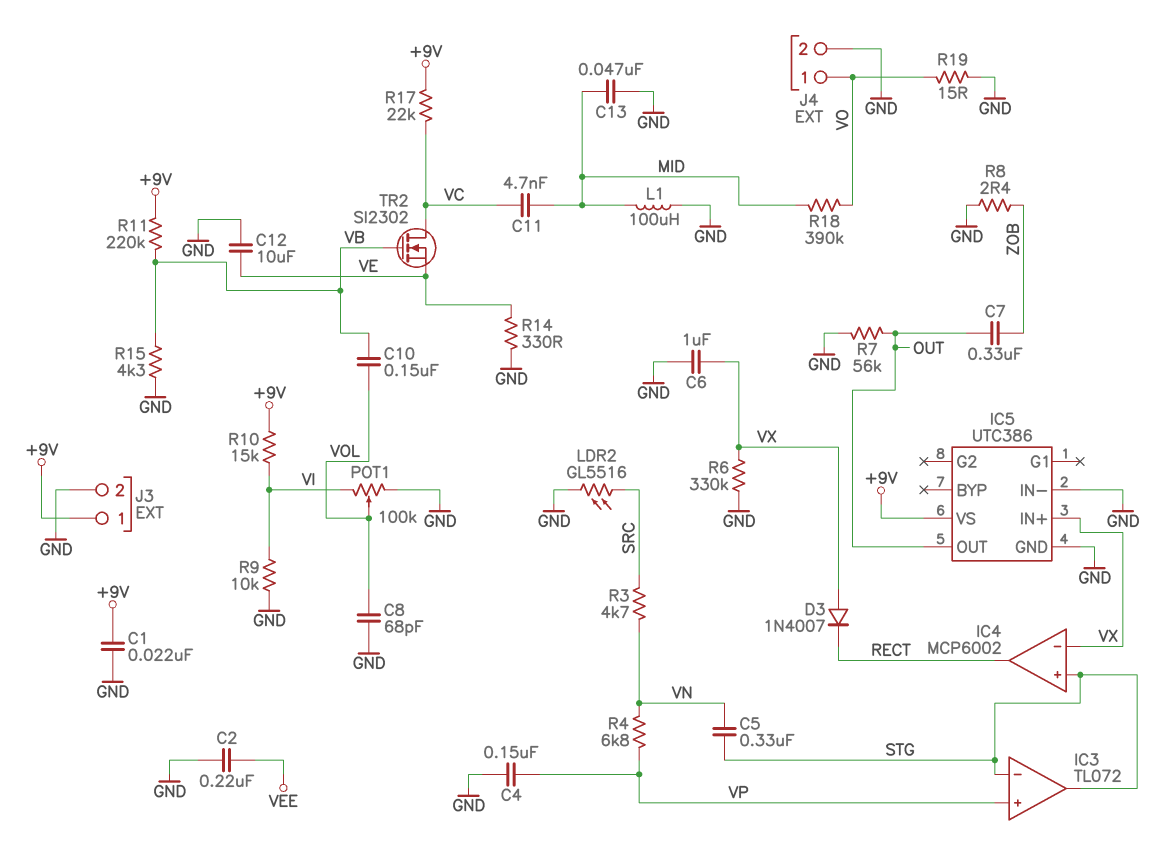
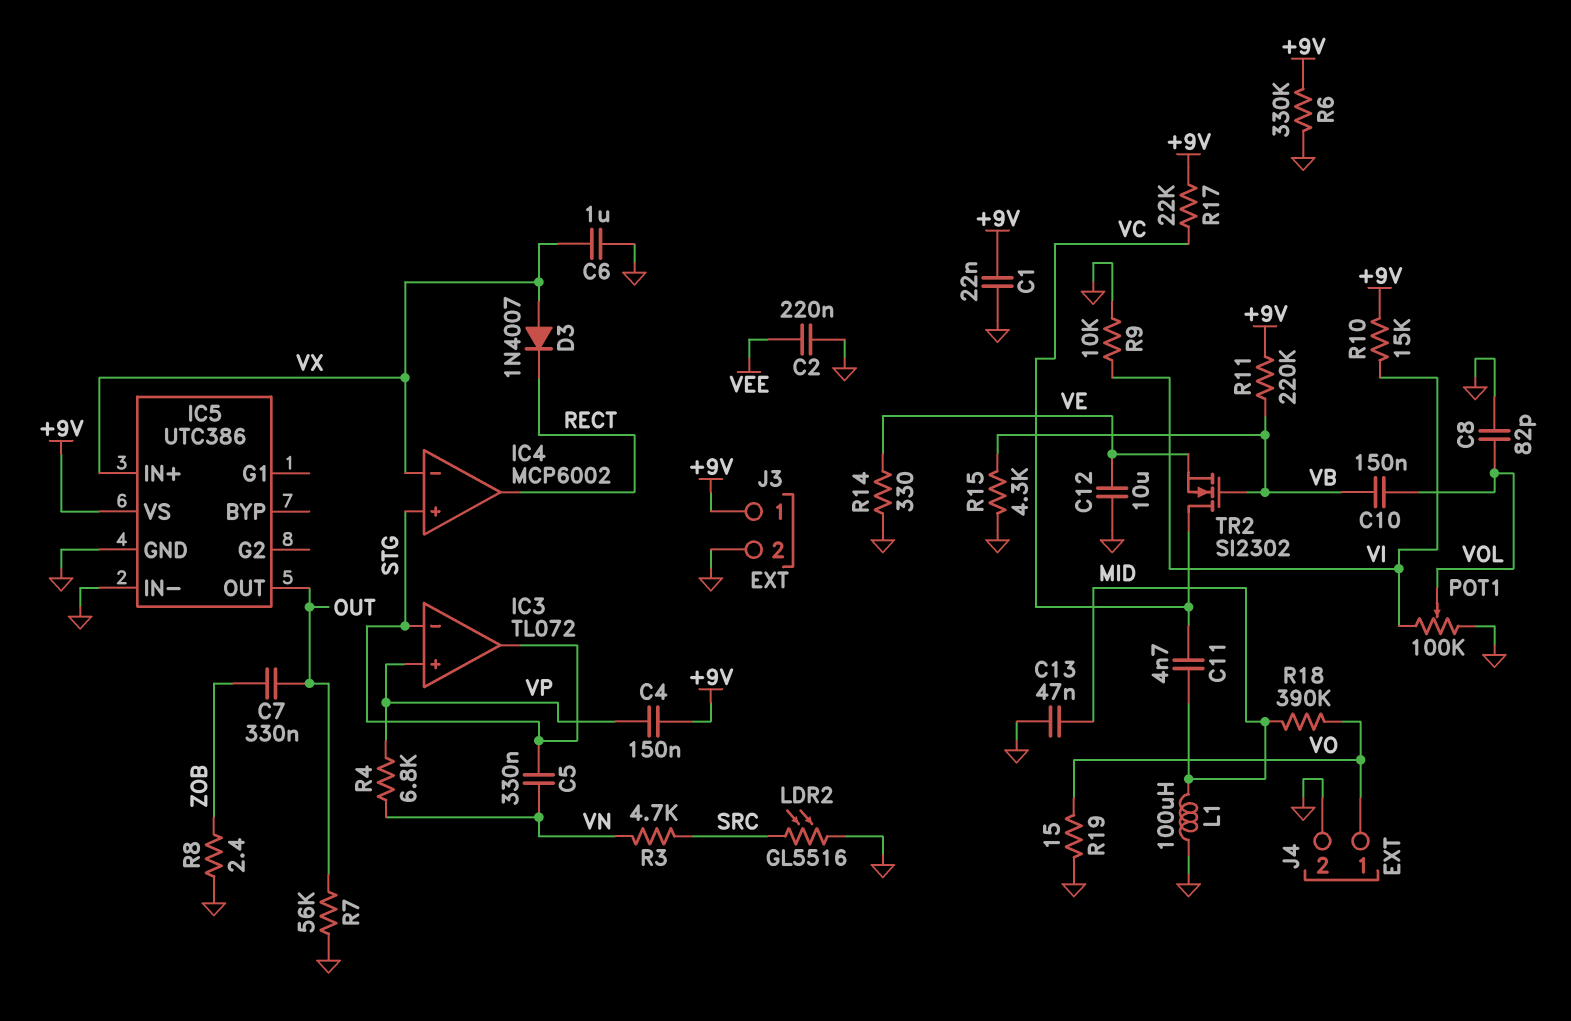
C4: 150nF (GND, VP) -> 150nF (+9V, VP)
C8: 68pF (GND, VOL) -> 82pF (GND, VOL)
R6: 330k (GND, VX) -> 330k (+9V, GND)

